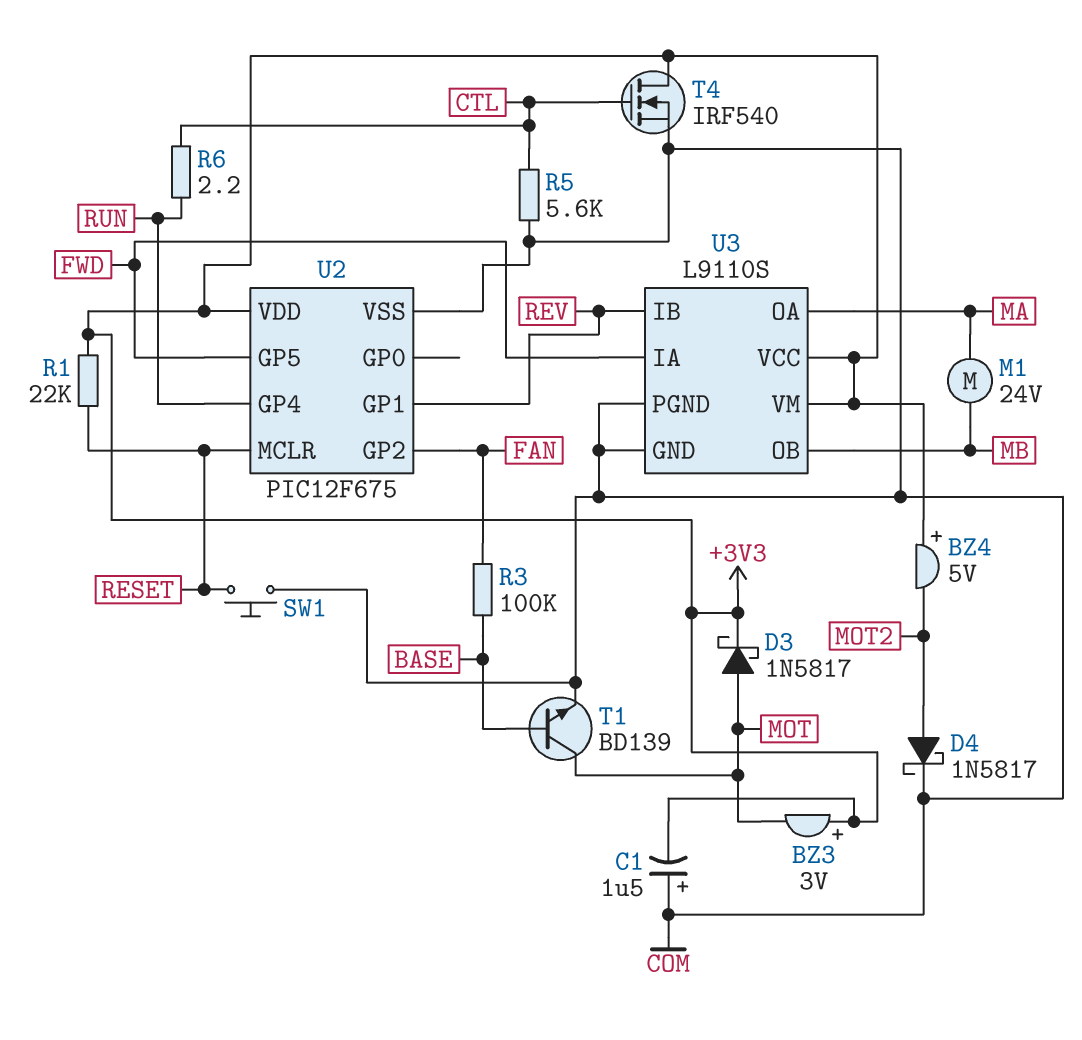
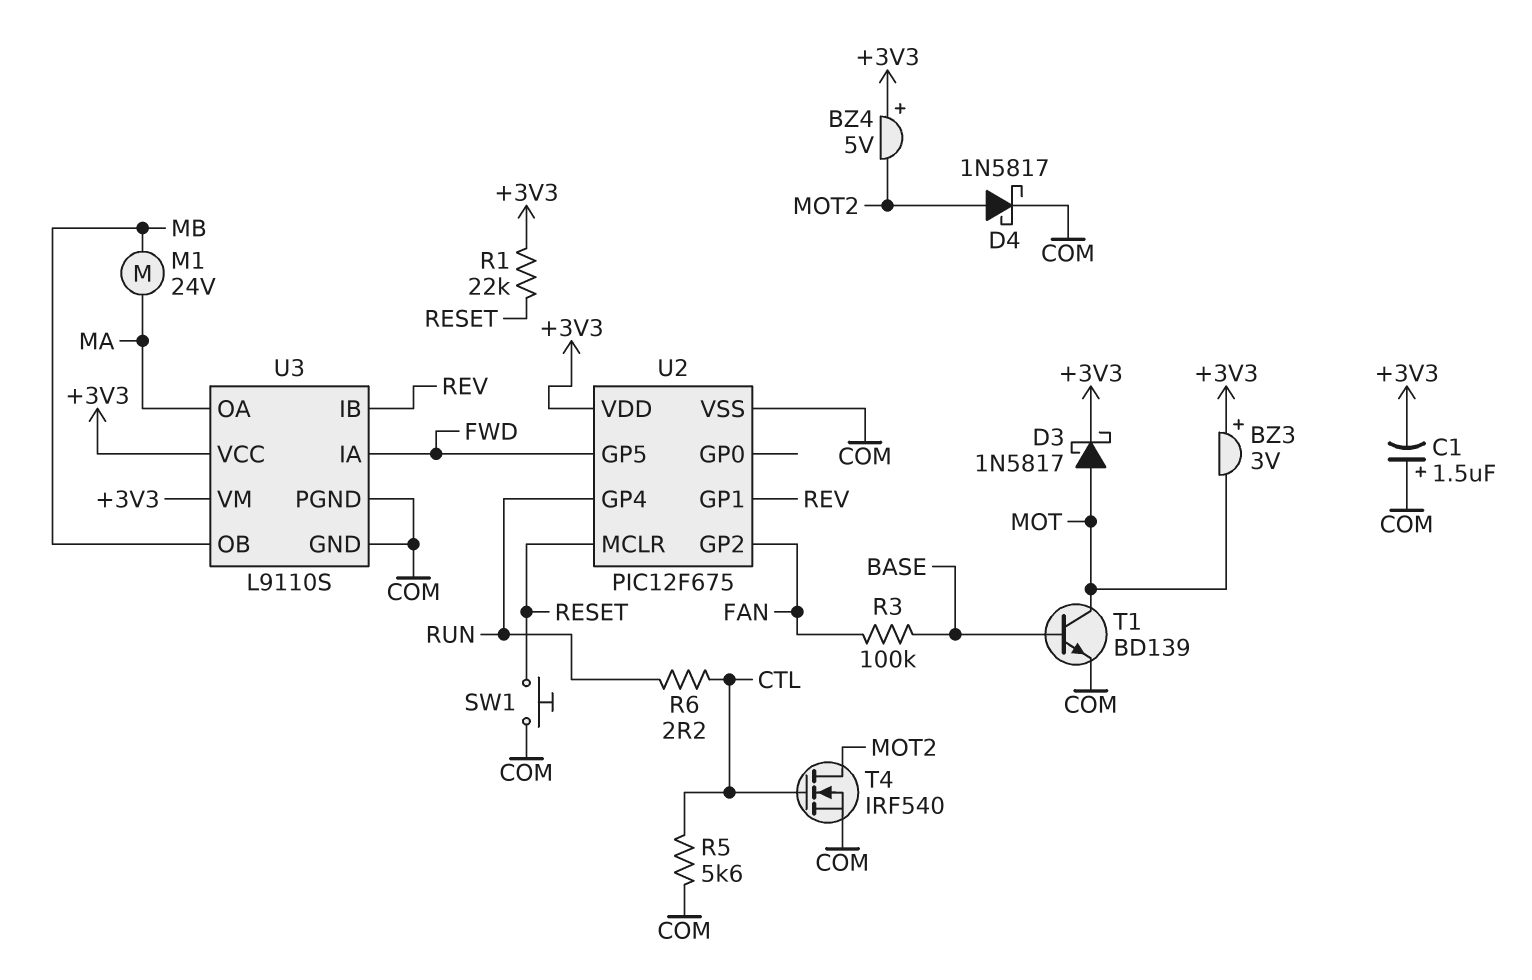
T4: NMOS IRF540 (G CTL, D +3V3, S COM) -> NMOS IRF540 (G CTL, D MOT2, S COM)

